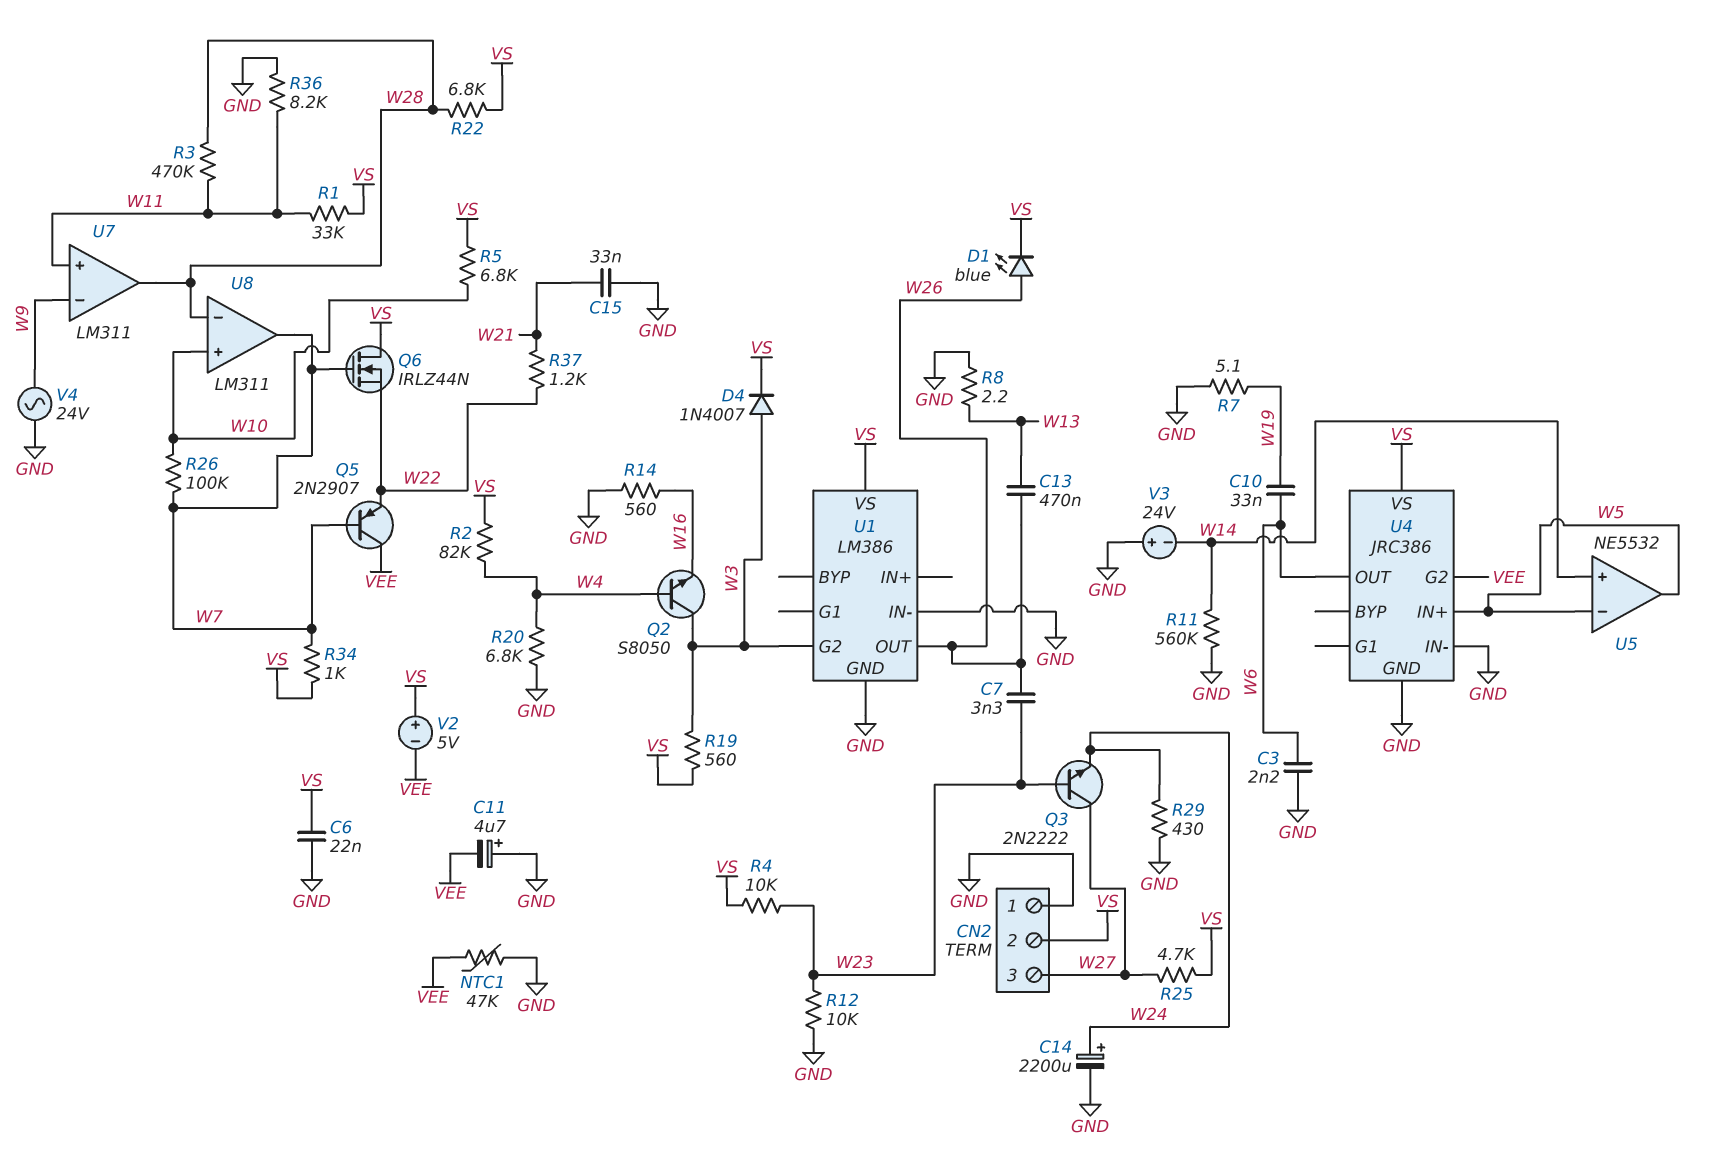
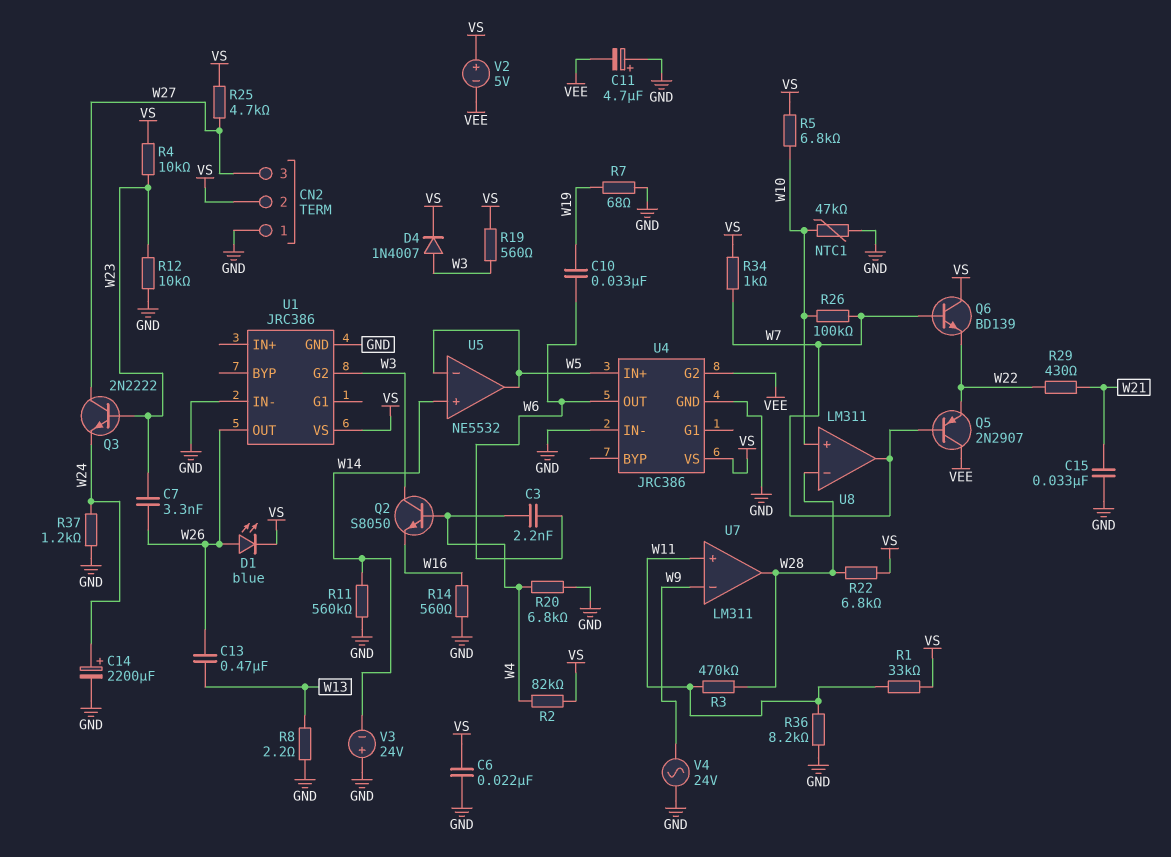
C3: 2.2nF (GND, W6) -> 2.2nF (W4, W6)
NTC1: 47k (GND, VEE) -> 47k (GND, W10)
Q6: NMOS IRLZ44N (G W7, D VS, S W22) -> NPN BD139 (B W7, C VS, E W22)
R7: 5.1 (GND, W19) -> 68 (GND, W19)
R29: 430 (GND, W24) -> 430 (W21, W22)
R37: 1.2k (W21, W22) -> 1.2k (GND, W24)
U1: LM386 -> JRC386

